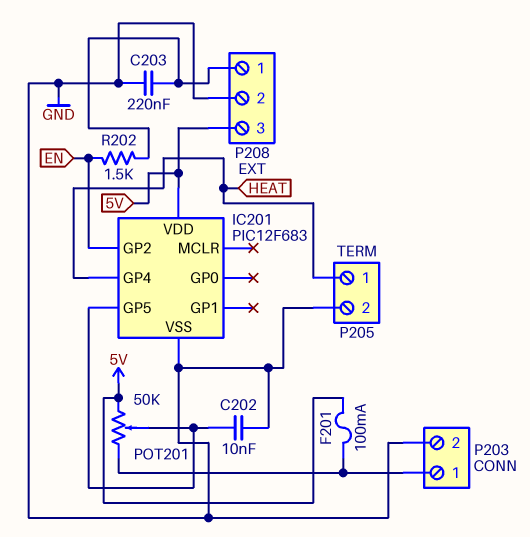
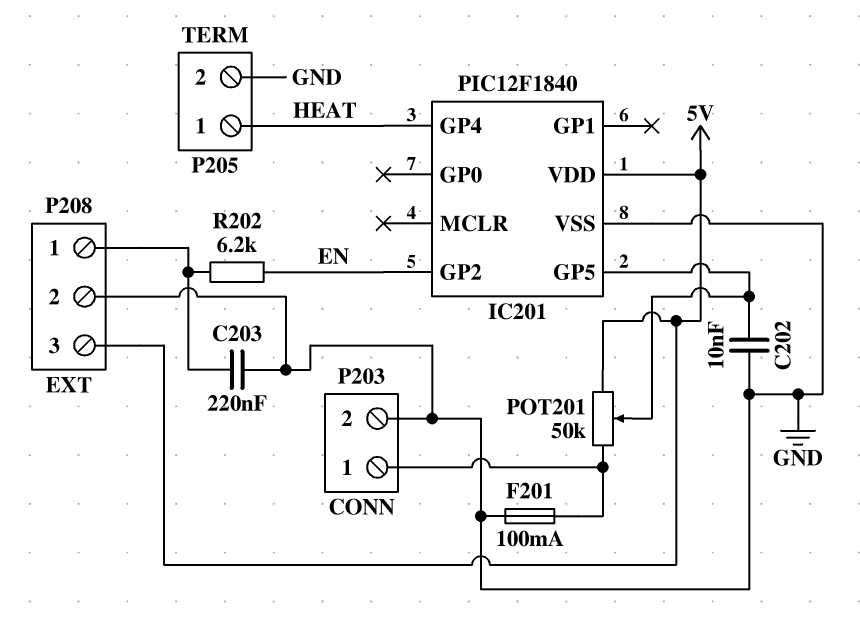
F201: 100mA (5V, P203/1) -> 100mA (GND, P203/1)
IC201: PIC12F683 -> PIC12F1840
R202: 1.5k (EN, P208/1) -> 6.2k (EN, P208/1)

